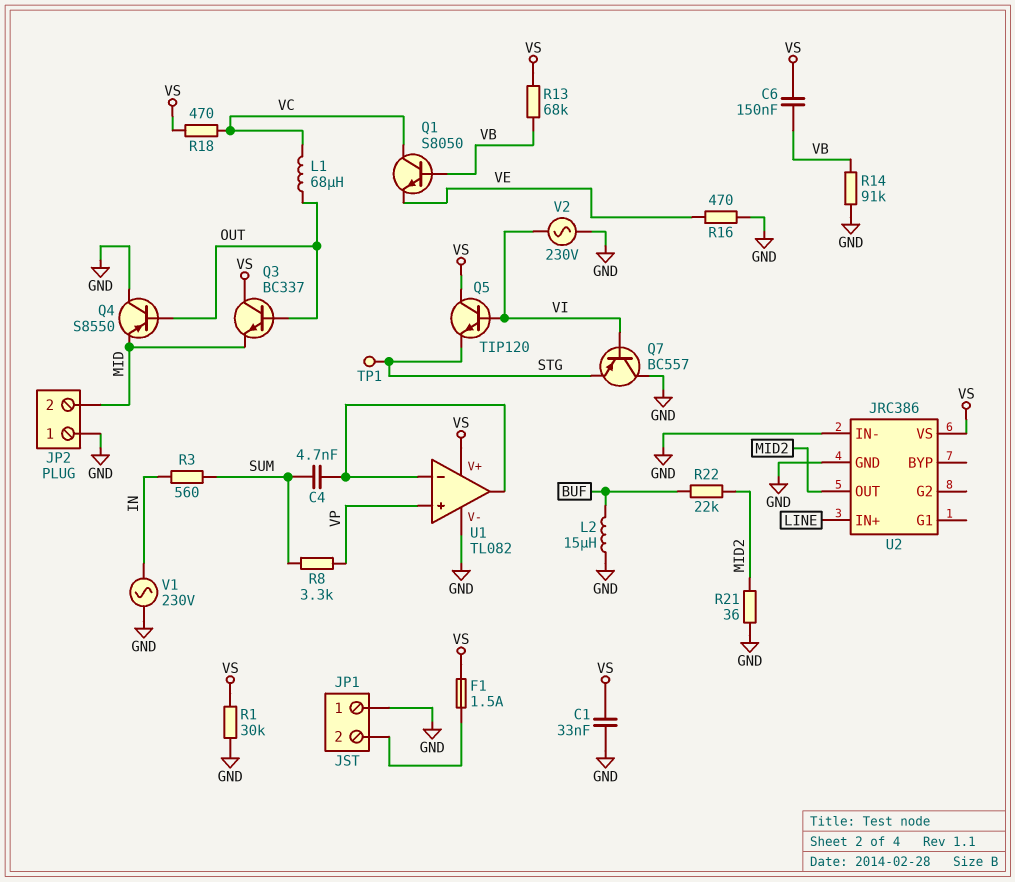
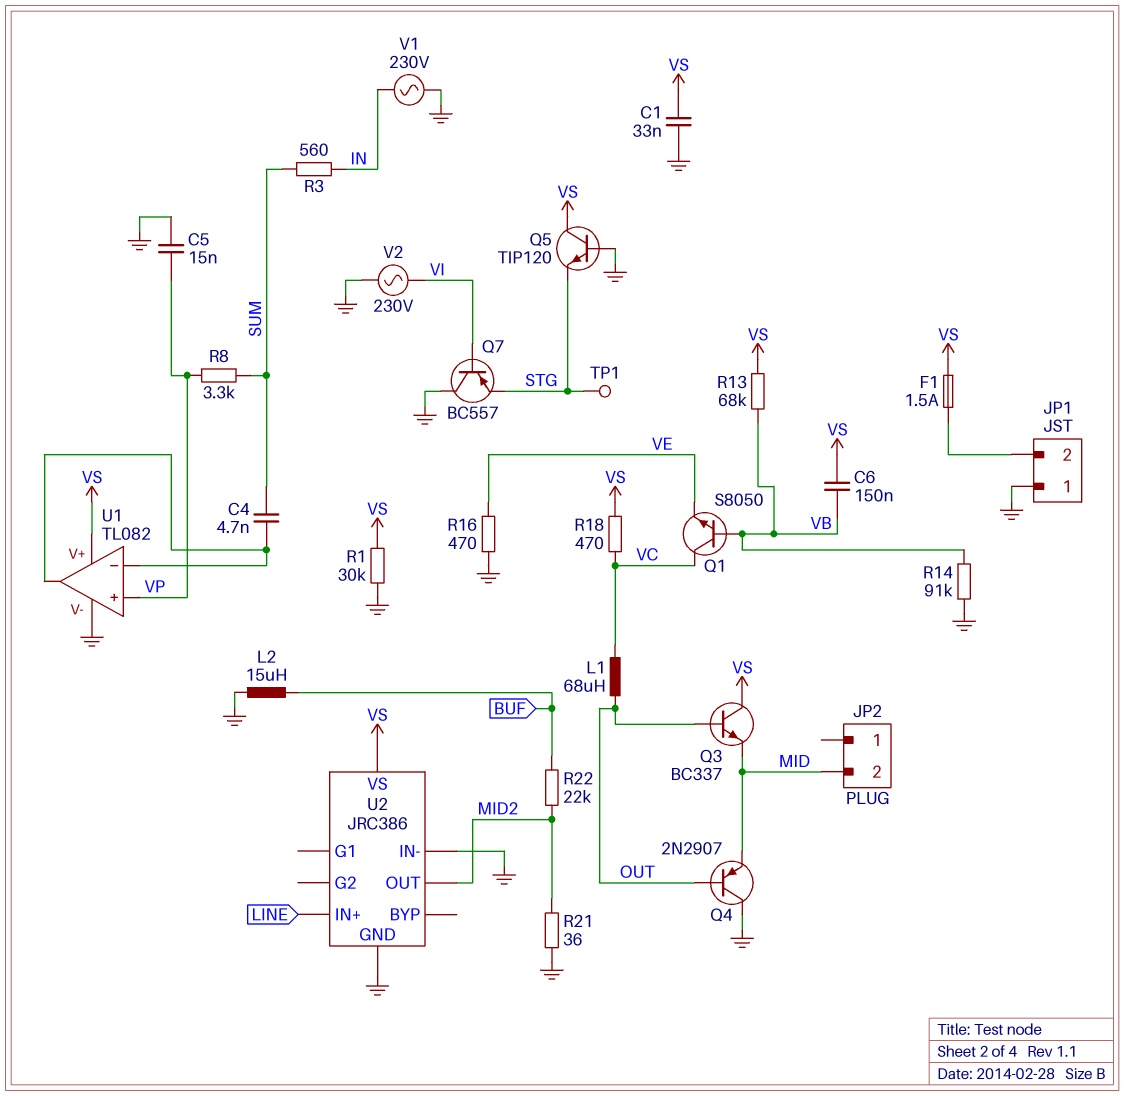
C5: none -> 15nF (GND, VP)
JP2 pin 1: GND -> none
Q4: PNP S8550 (B OUT, C GND, E MID) -> PNP 2N2907 (B OUT, C GND, E MID)
Q5: NPN TIP120 (B VI, C VS, E STG) -> NPN TIP120 (B GND, C VS, E STG)

